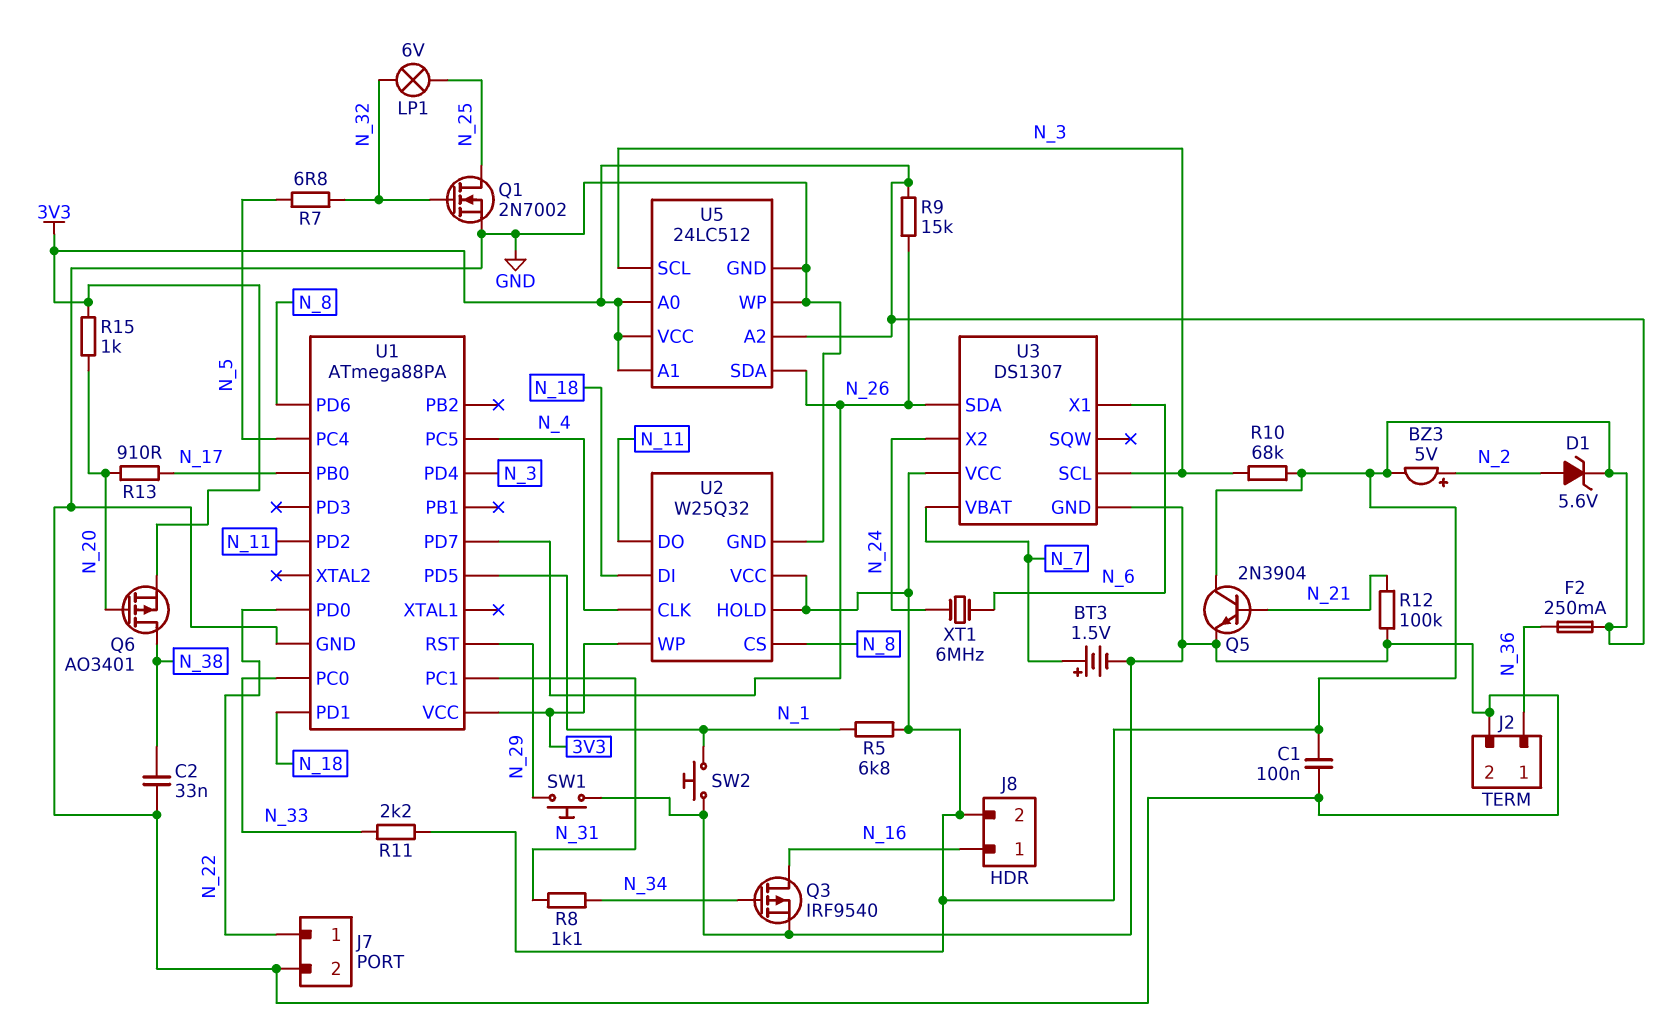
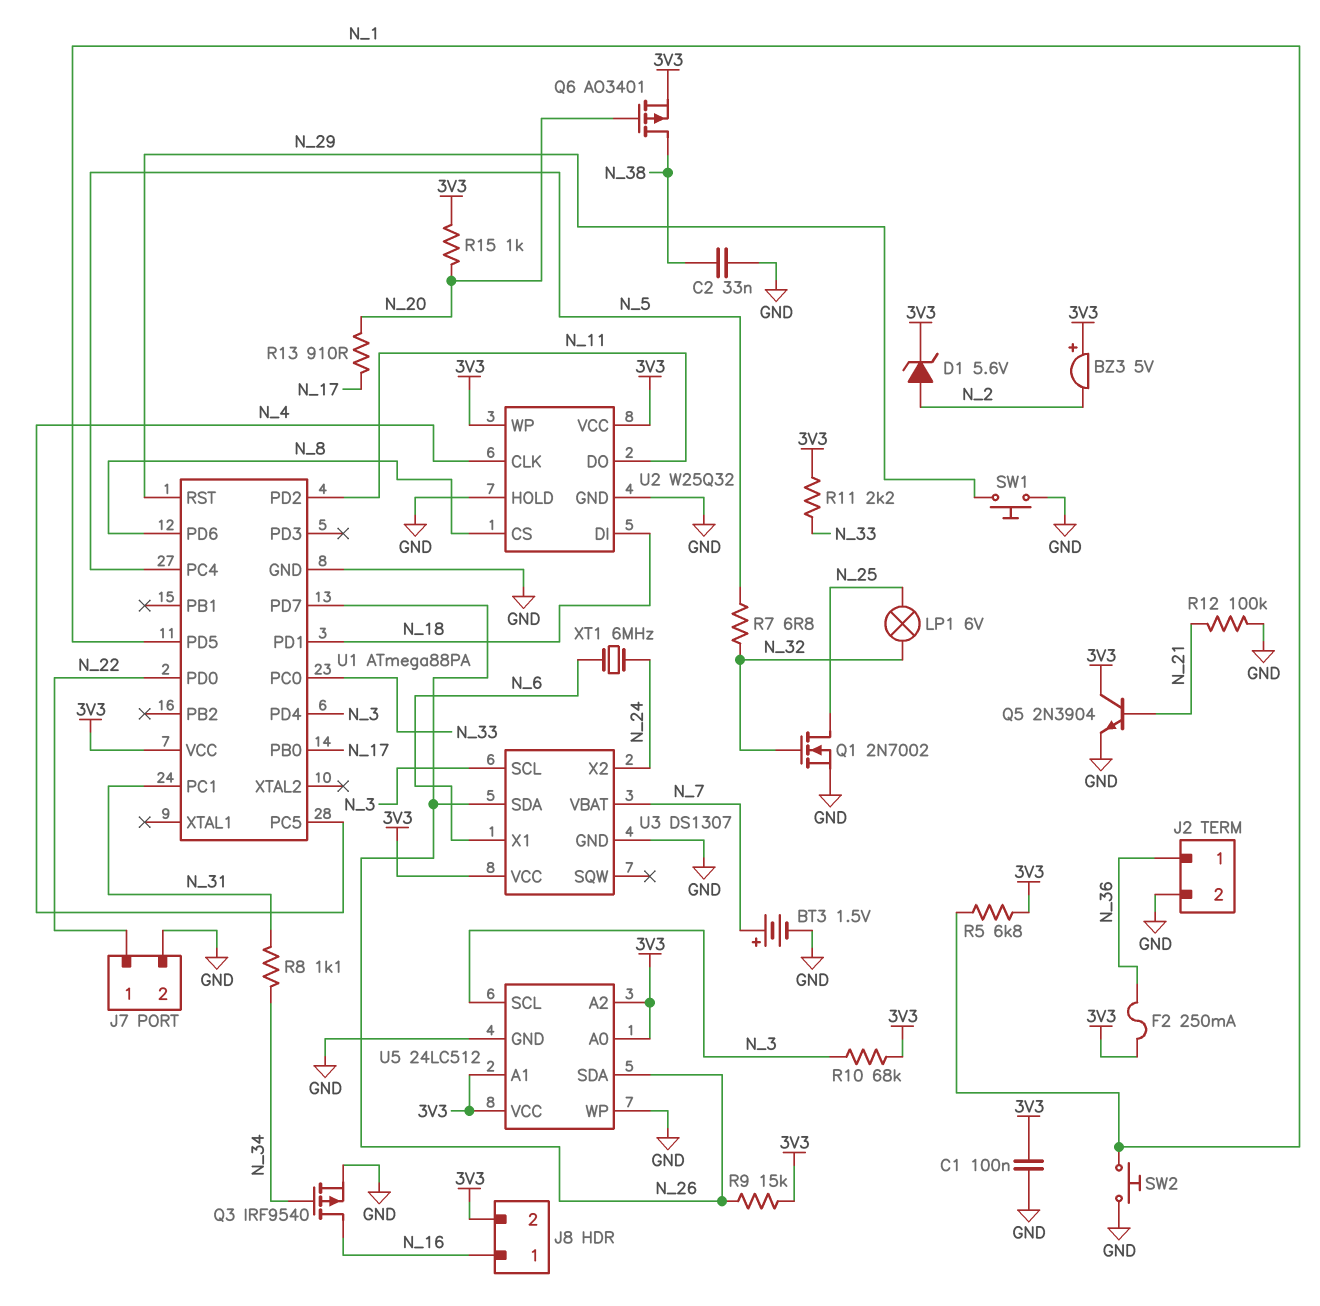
BZ3: buzzer 5V (plus N_2, minus 3V3) -> buzzer 5V (plus 3V3, minus N_2)
U2 pin HOLD: 3V3 -> GND

